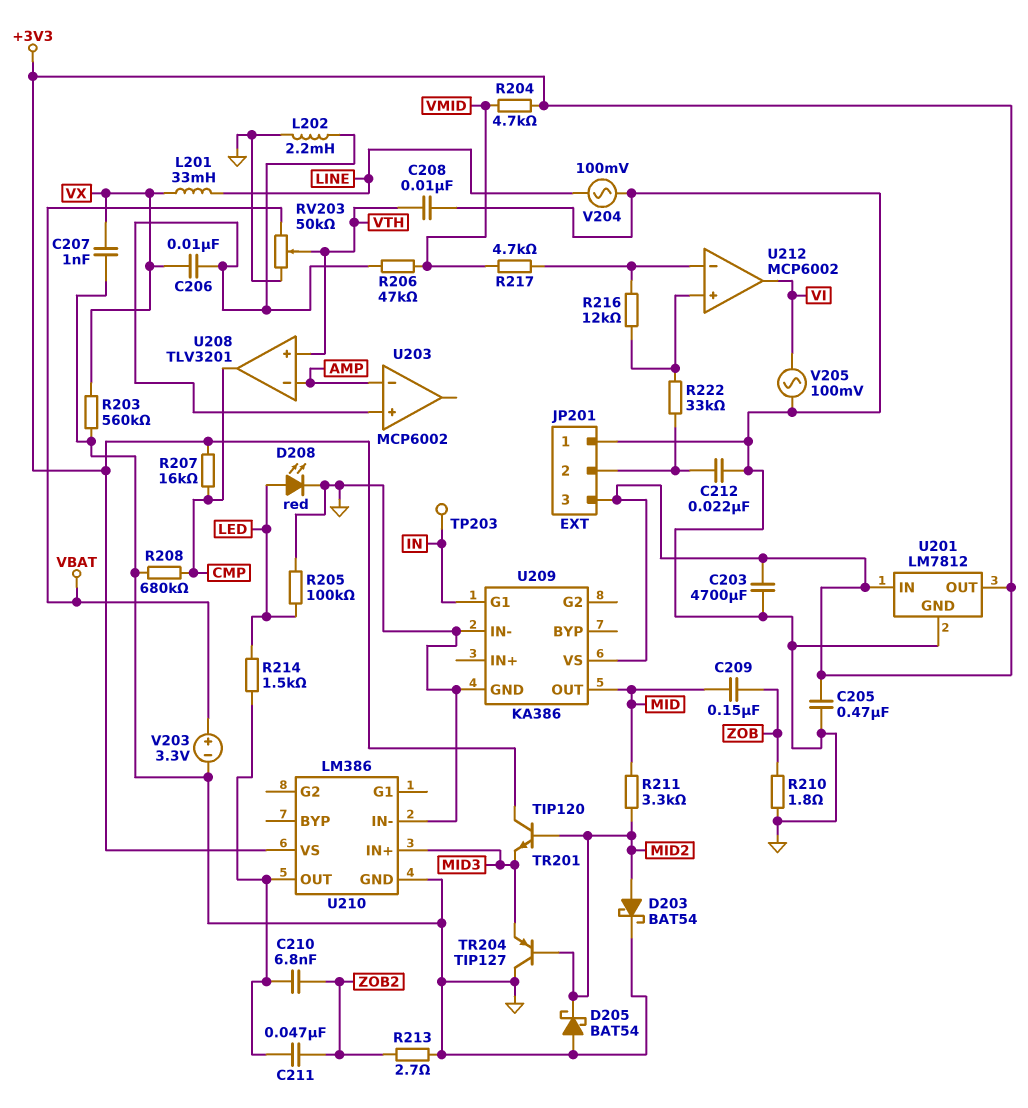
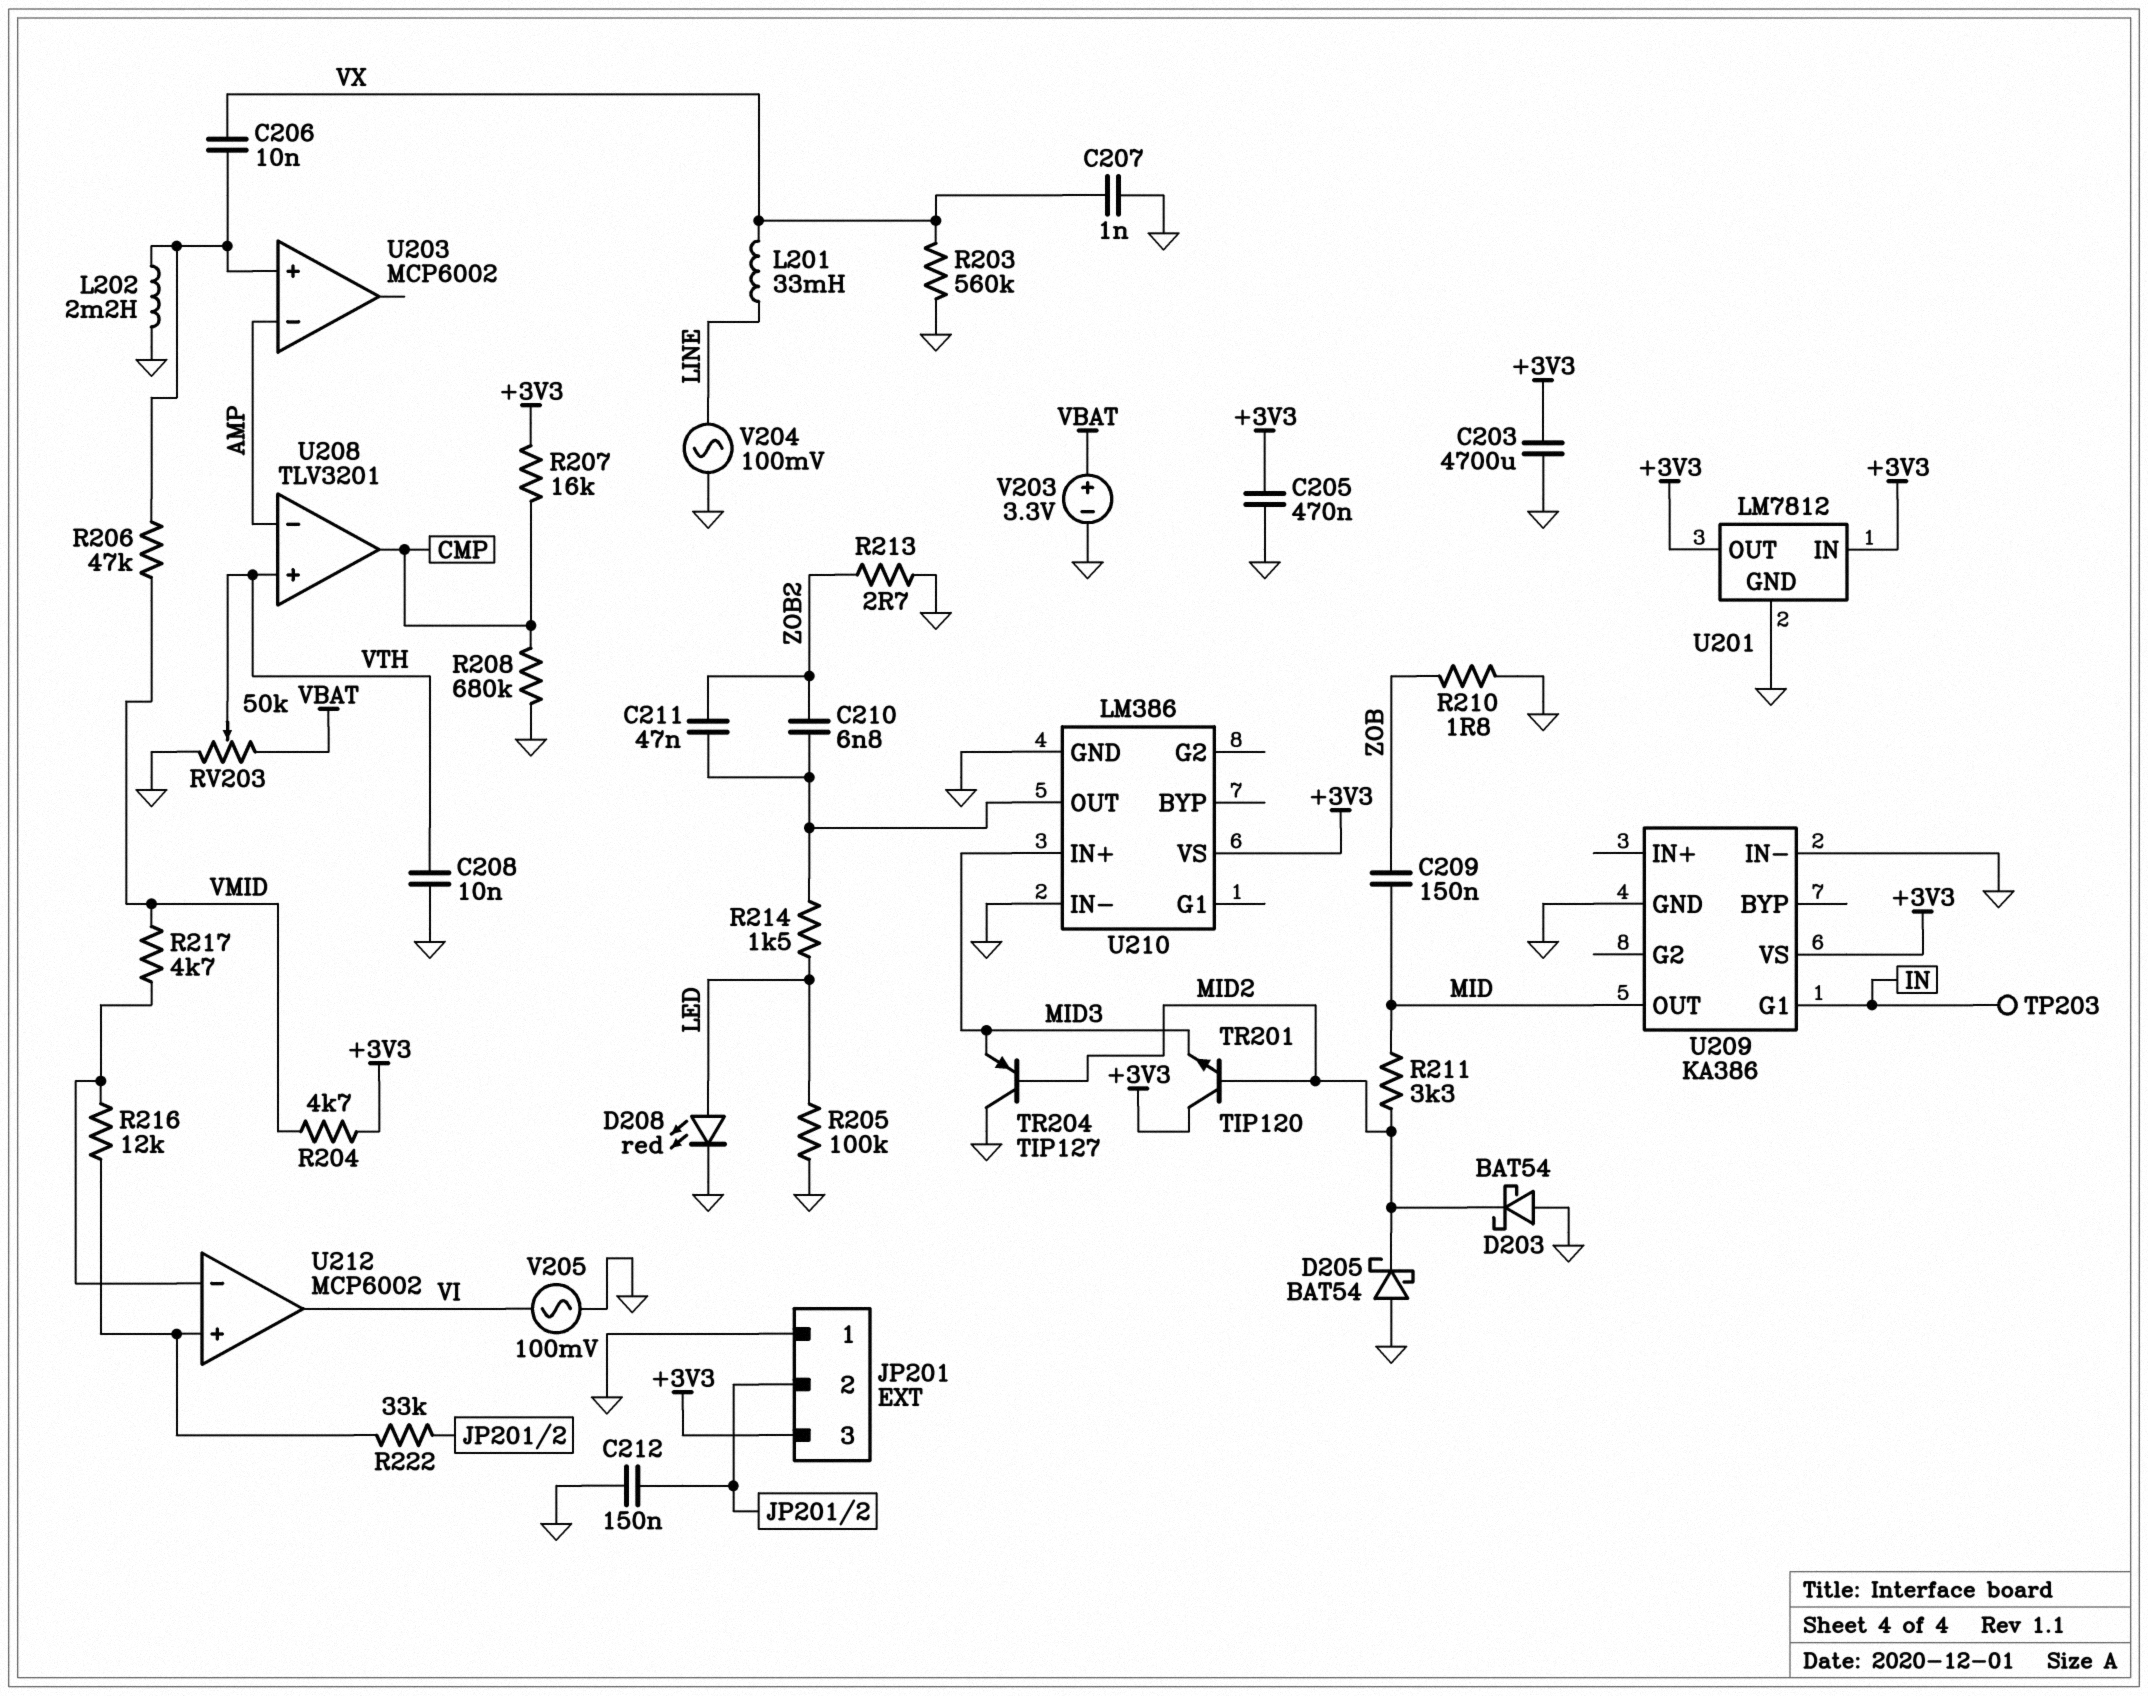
C212: 22nF (GND, JP201/2) -> 150nF (GND, JP201/2)
D203: schottky BAT54 (A MID2, K GND) -> schottky BAT54 (A GND, K MID2)

